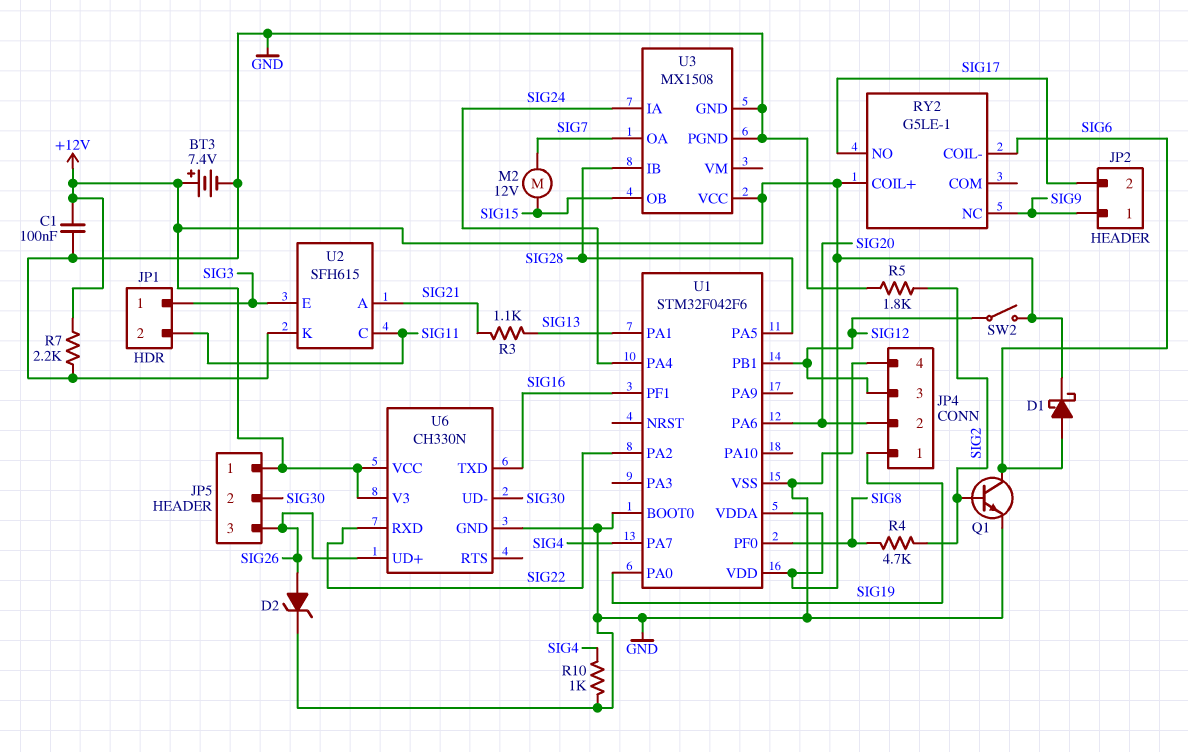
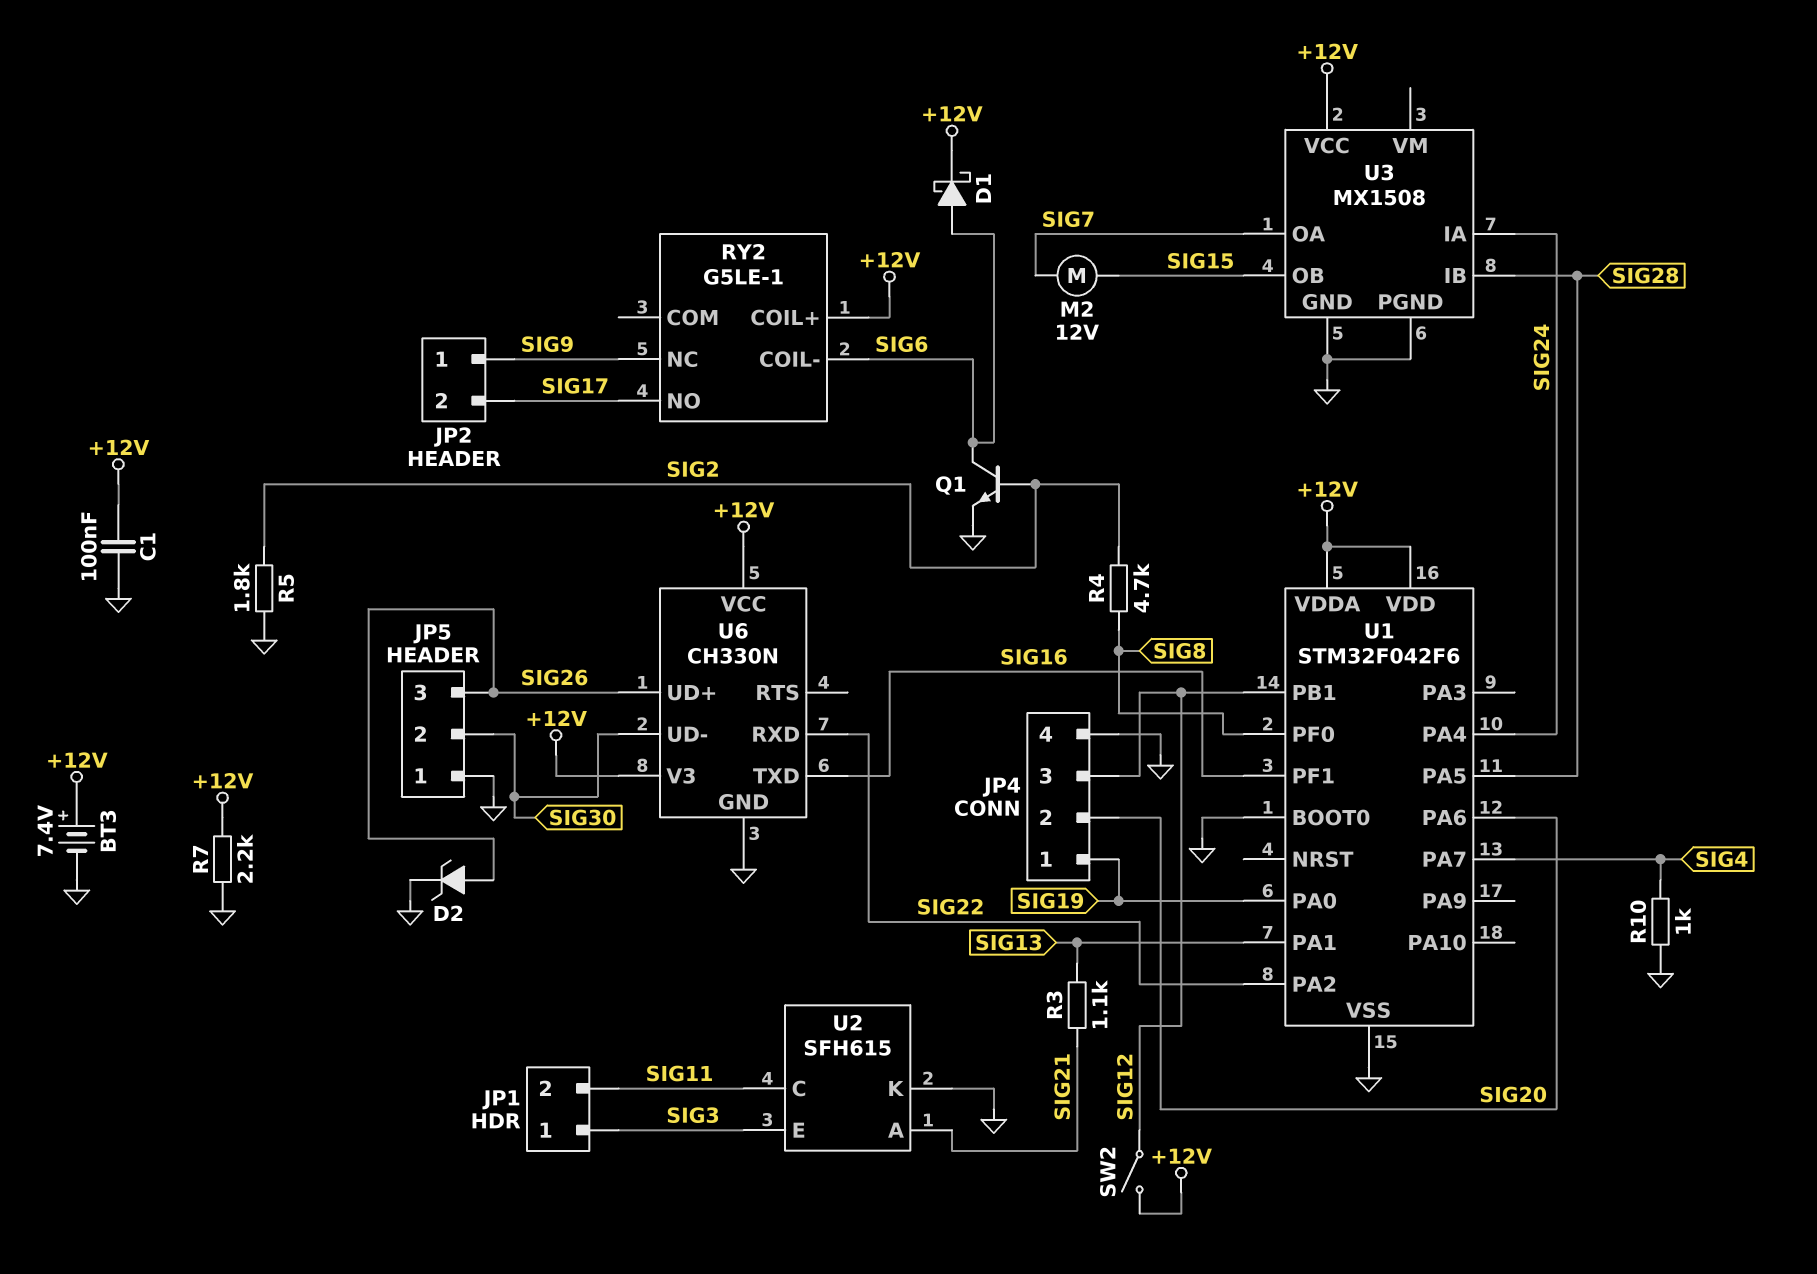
JP5 pin 1: +12V -> GND

